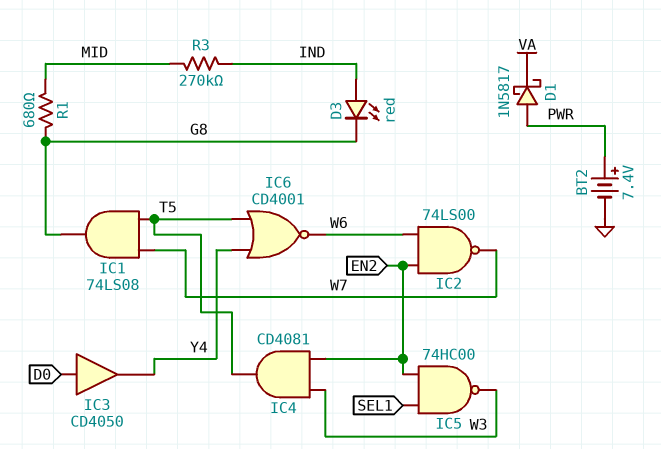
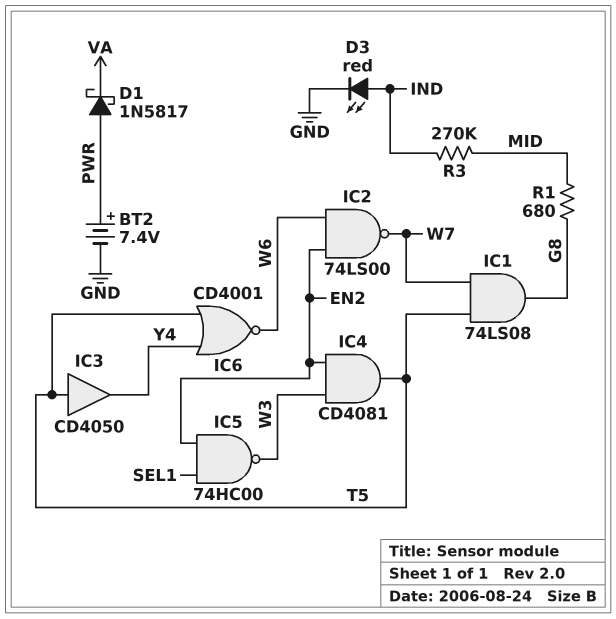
D3: LED red (A IND, K G8) -> LED red (A IND, K GND)
IC3: buffer CD4050 (in D0, out Y4) -> buffer CD4050 (in T5, out Y4)

